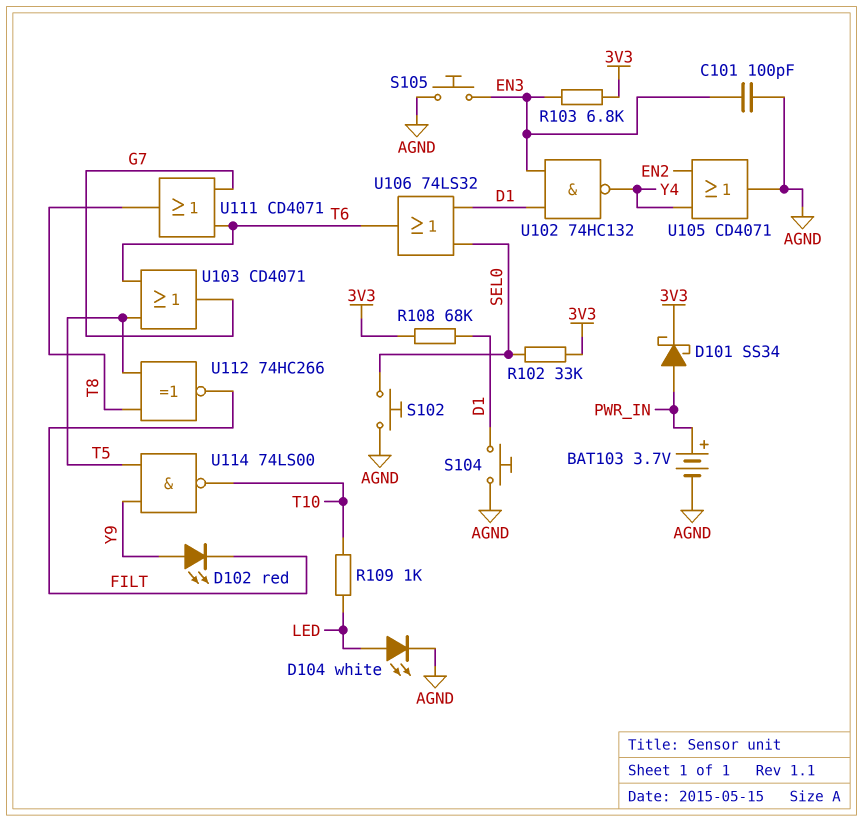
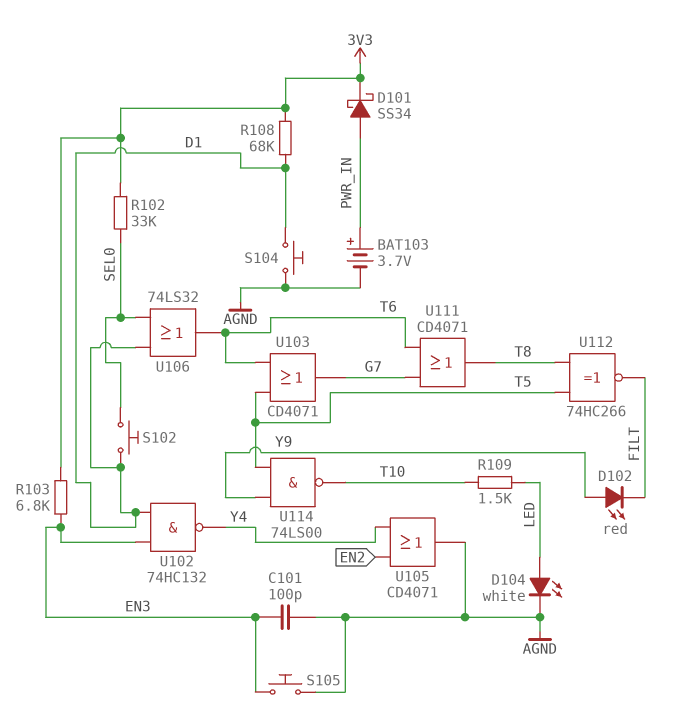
R109: 1k (LED, T10) -> 1.5k (LED, T10)
S102: button (AGND, SEL0) -> button (D1, SEL0)

